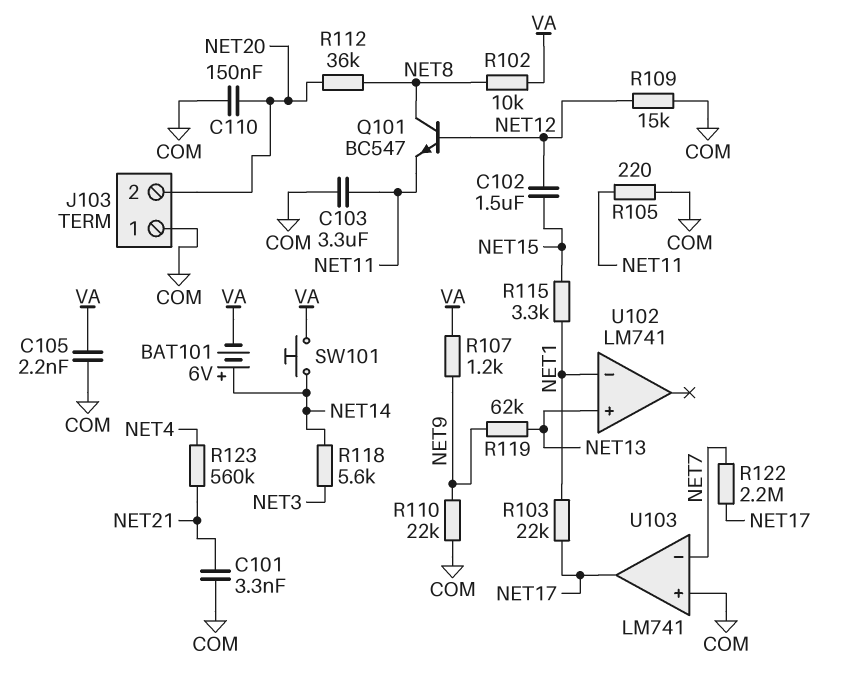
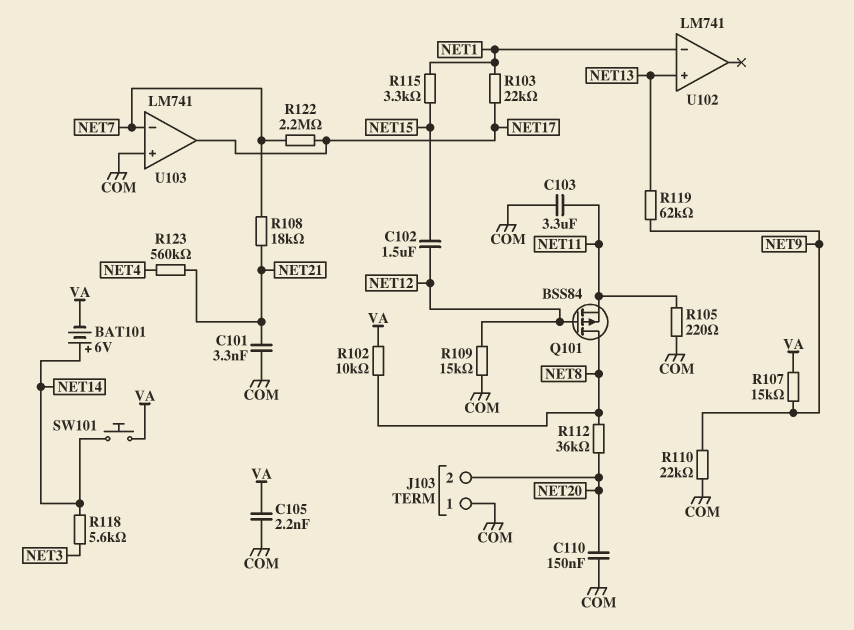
Q101: NPN BC547 (B NET12, C NET8, E NET11) -> PMOS BSS84 (G NET12, D NET8, S NET11)
R107: 1.2k (NET9, VA) -> 15k (NET9, VA)
R108: none -> 18k (NET7, NET21)

